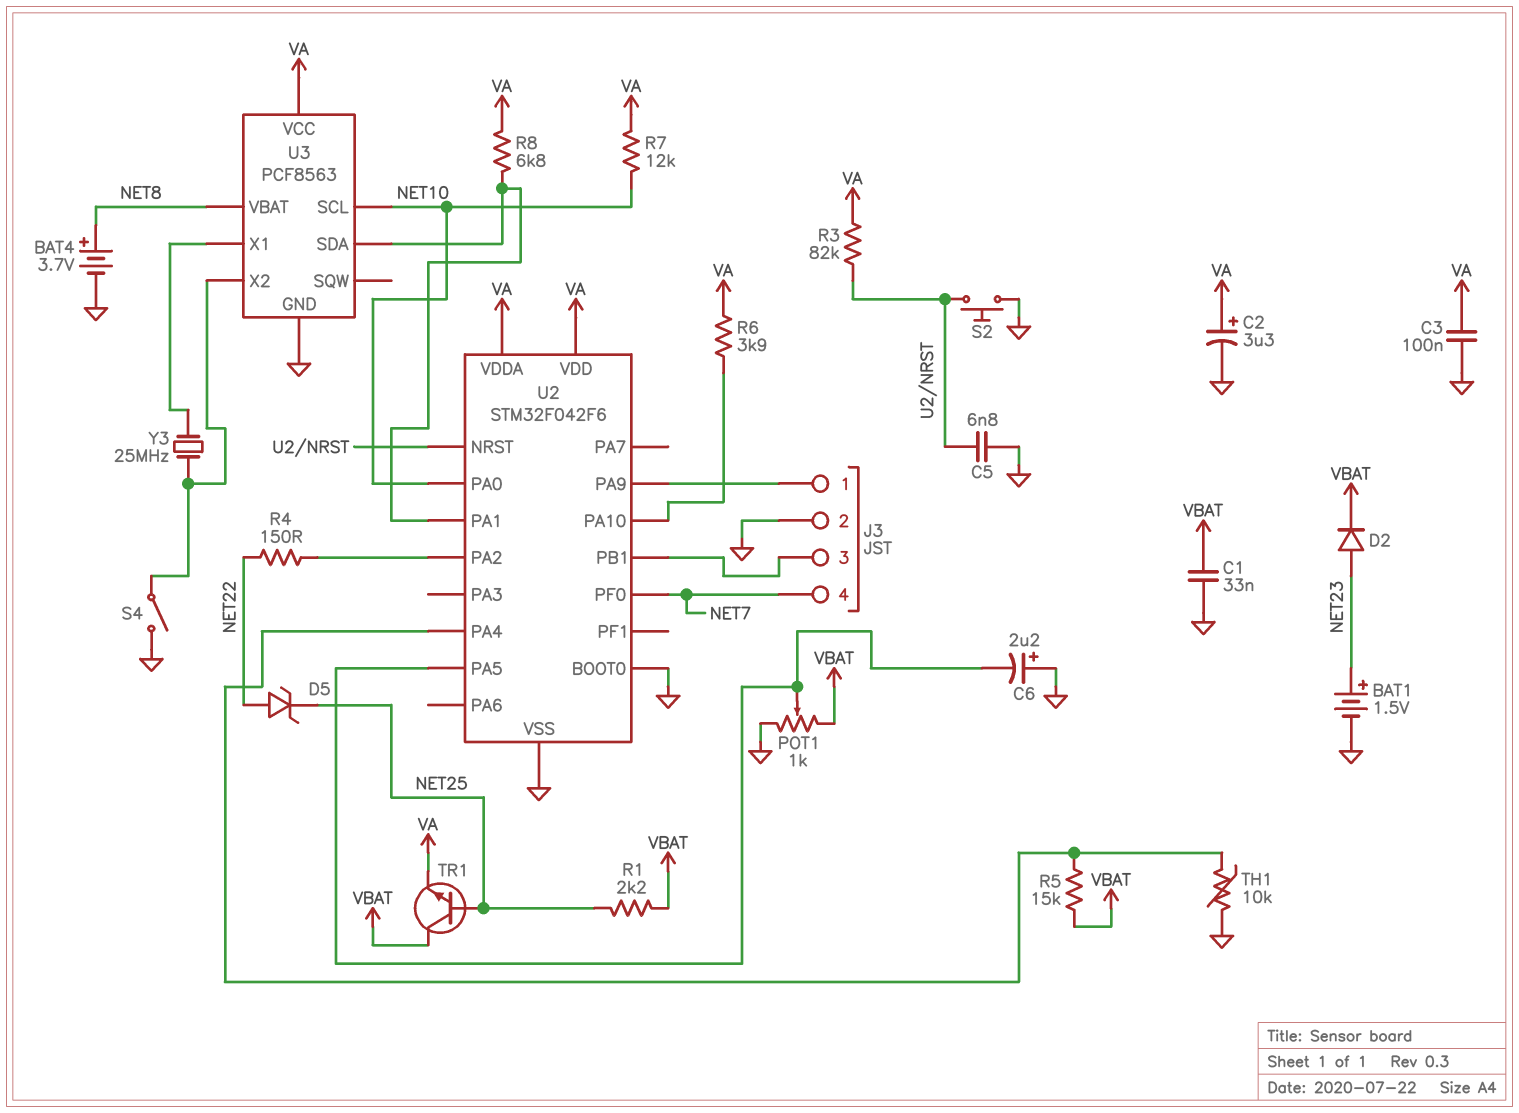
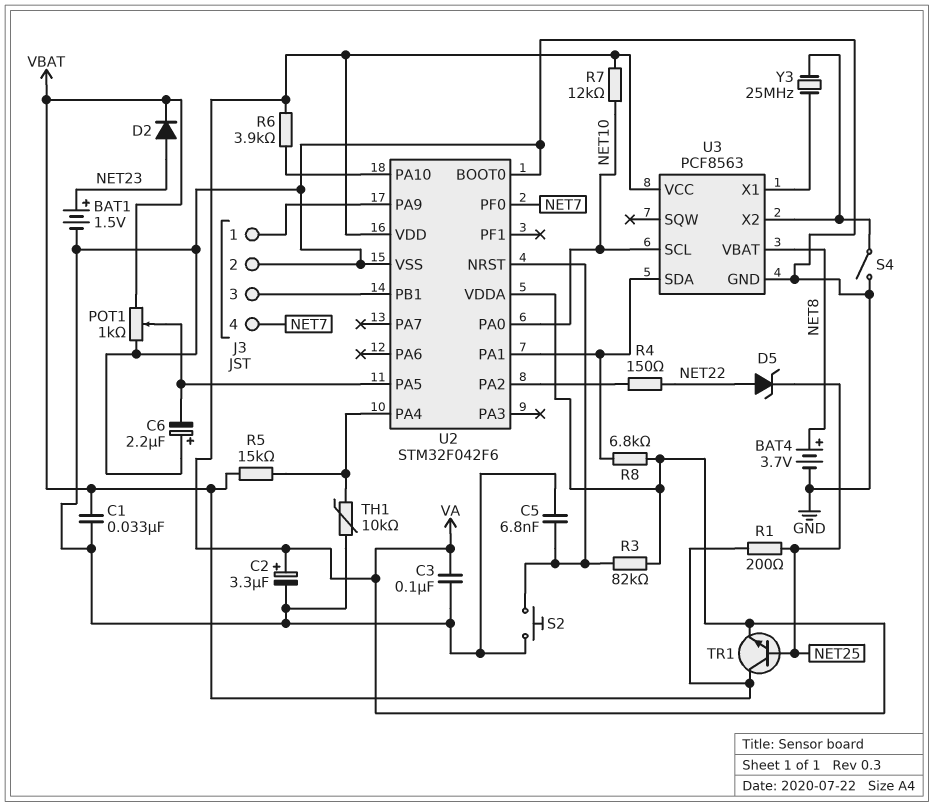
R1: 2.2k (NET25, VBAT) -> 200 (NET25, VBAT)

